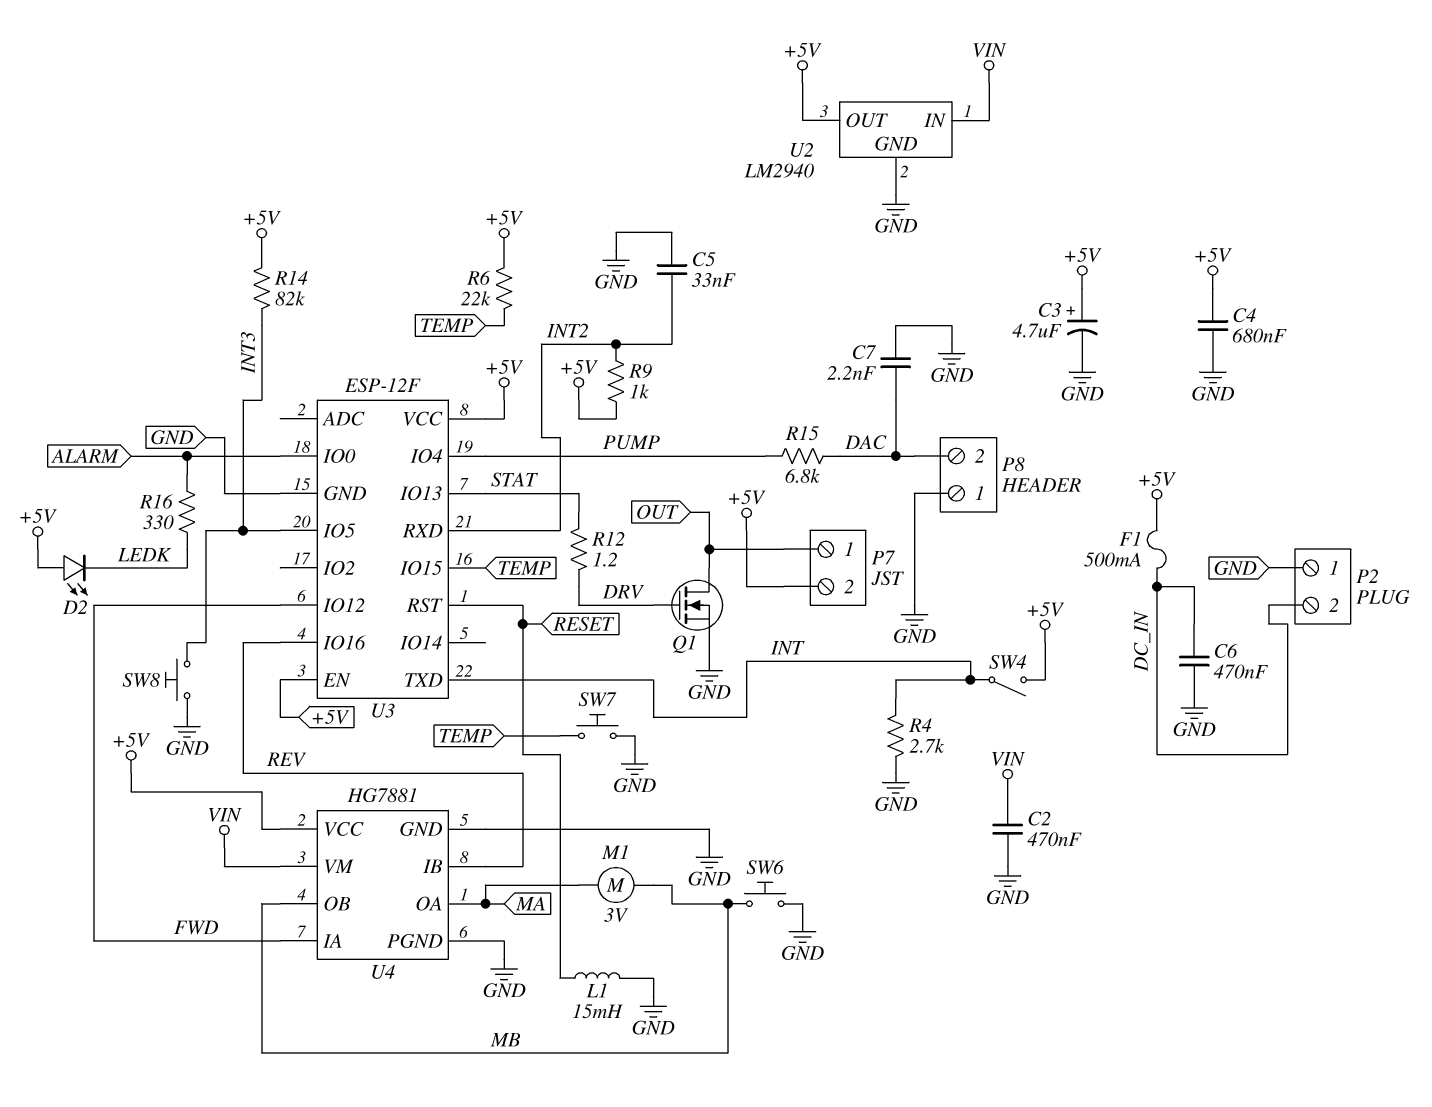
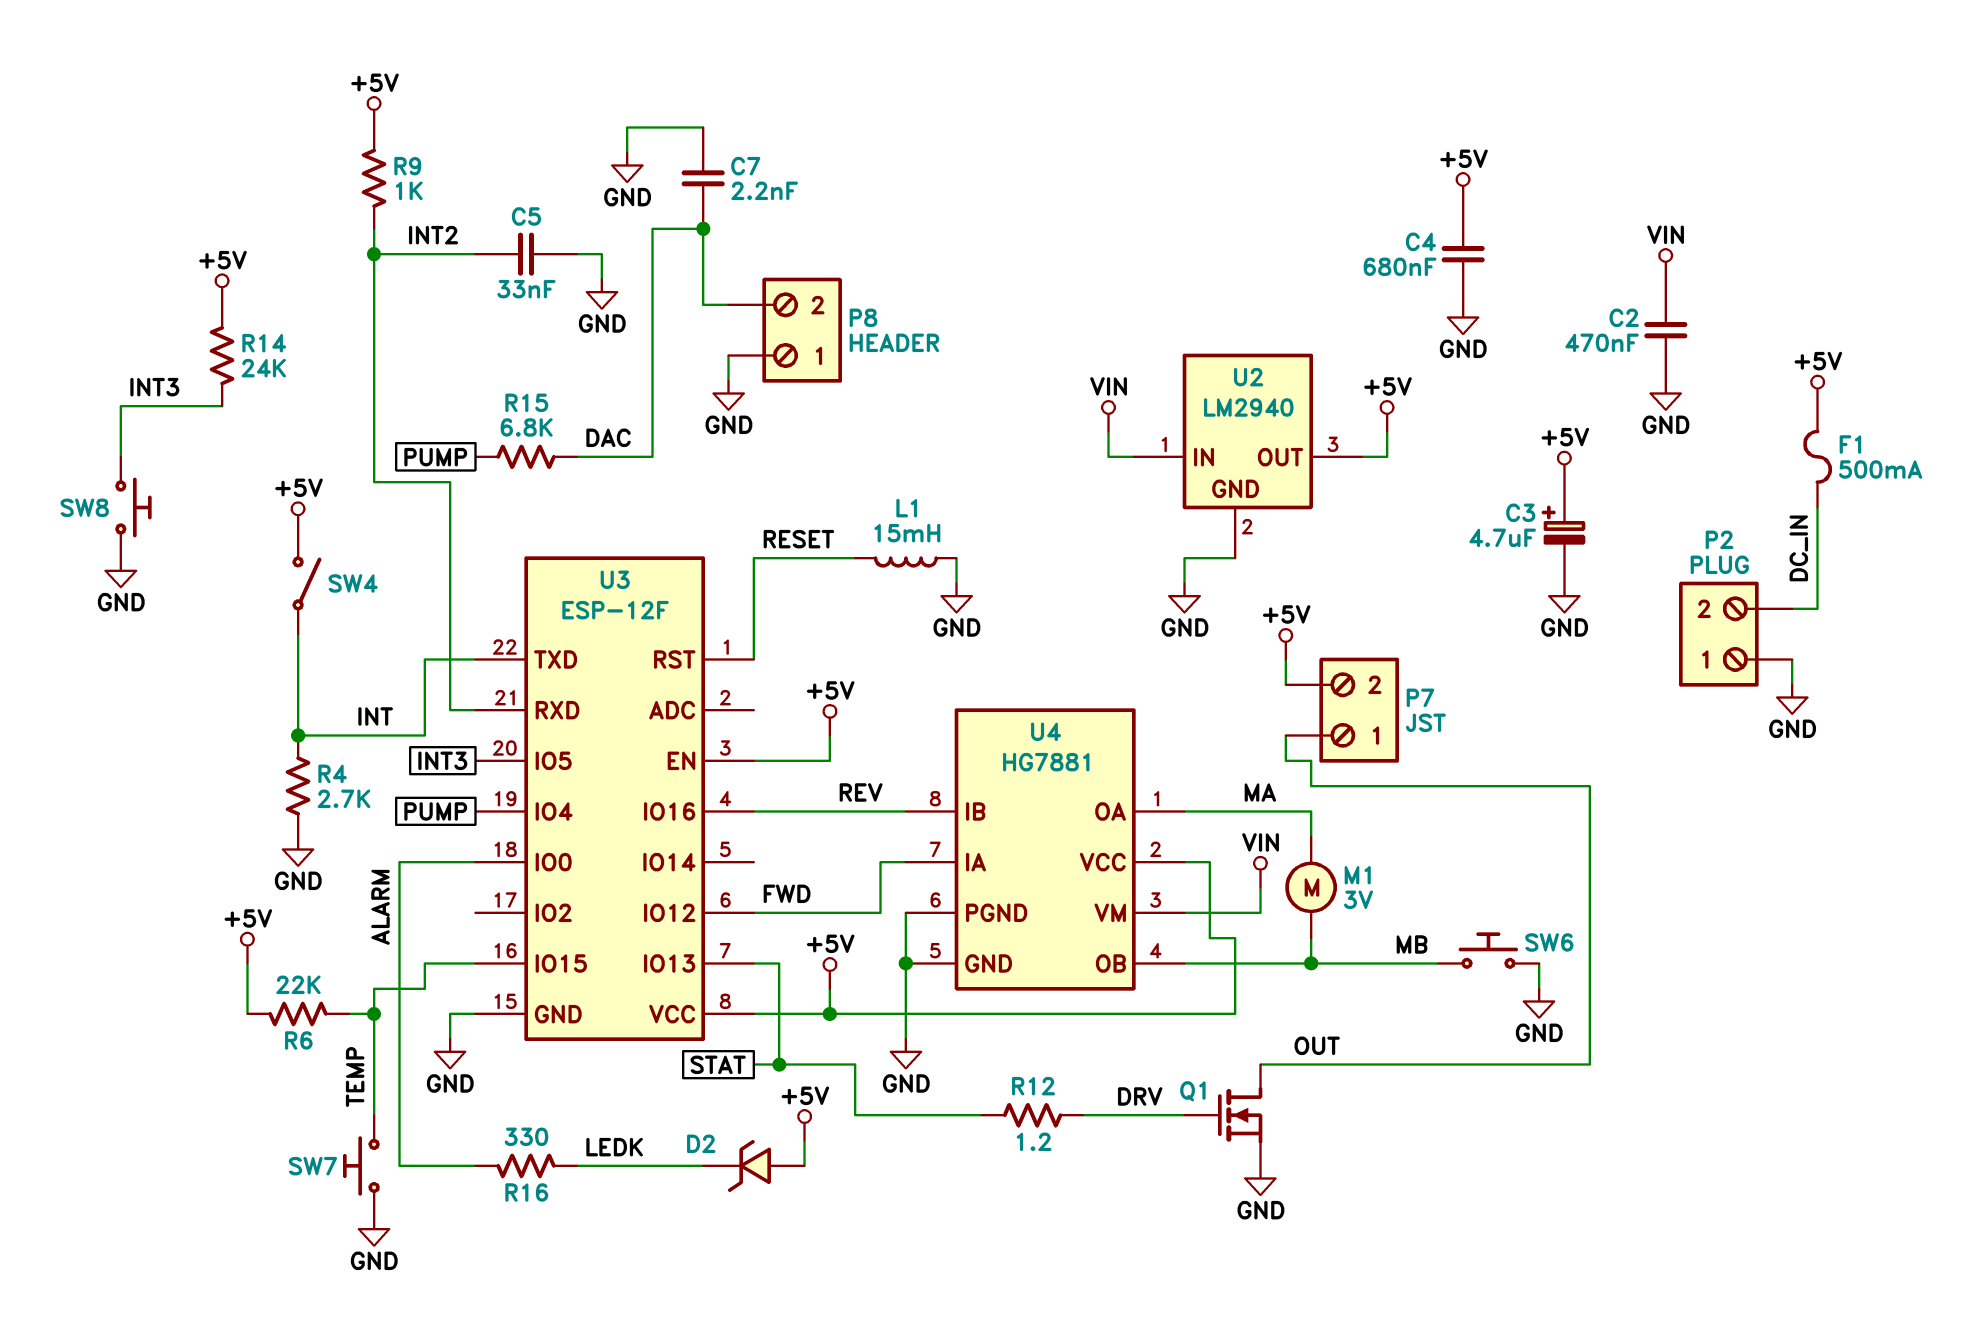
C6: 470nF (DC_IN, GND) -> none
D2: LED (A +5V, K LEDK) -> zener (A +5V, K LEDK)
R14: 82k (+5V, INT3) -> 24k (+5V, INT3)

